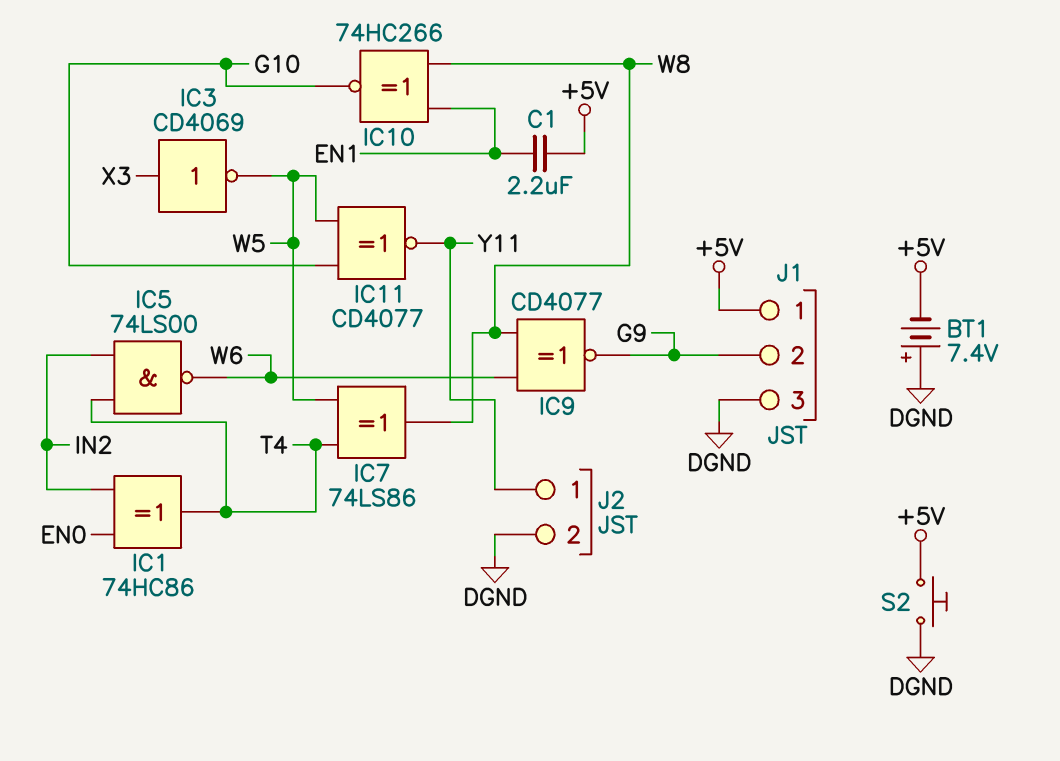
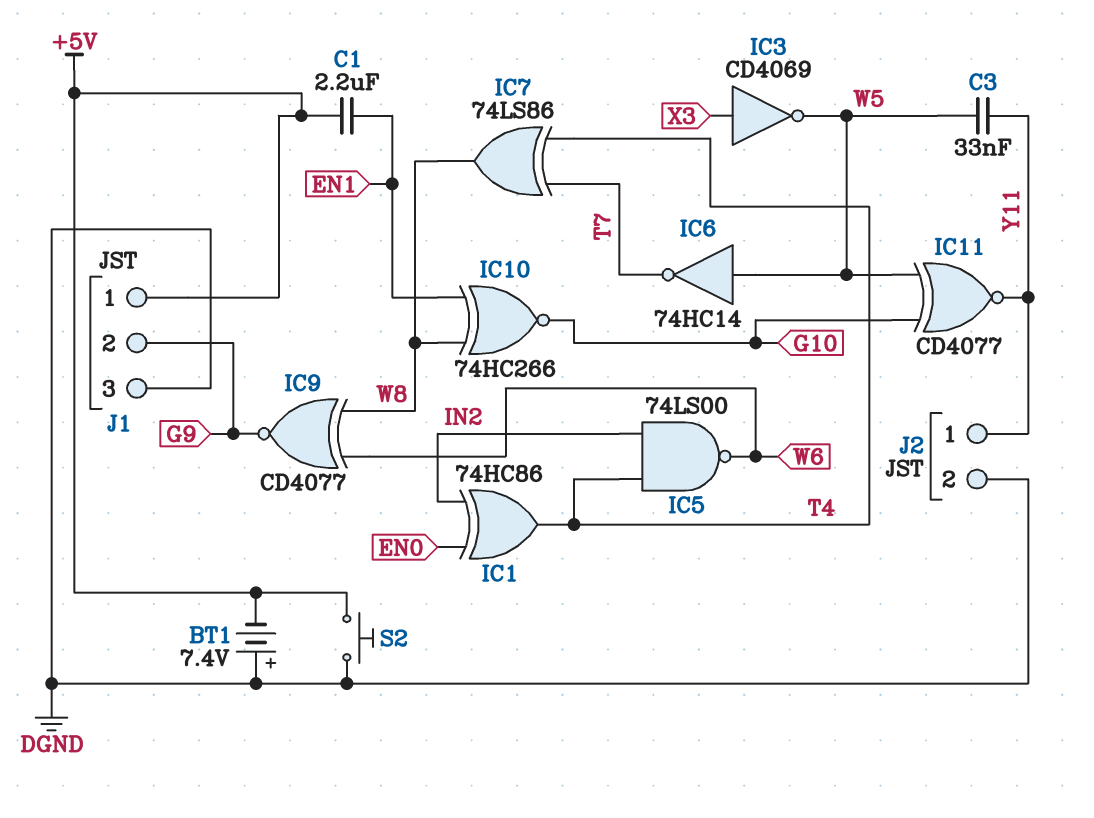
C3: none -> 33nF (W5, Y11)
IC6: none -> NOT 74HC14 (in W5, out T7)
IC7: XOR 74LS86 (in T4, in W5, out W8) -> XOR 74LS86 (in T4, in T7, out W8)

